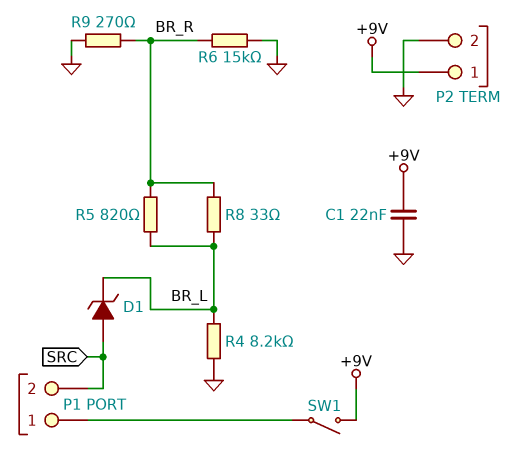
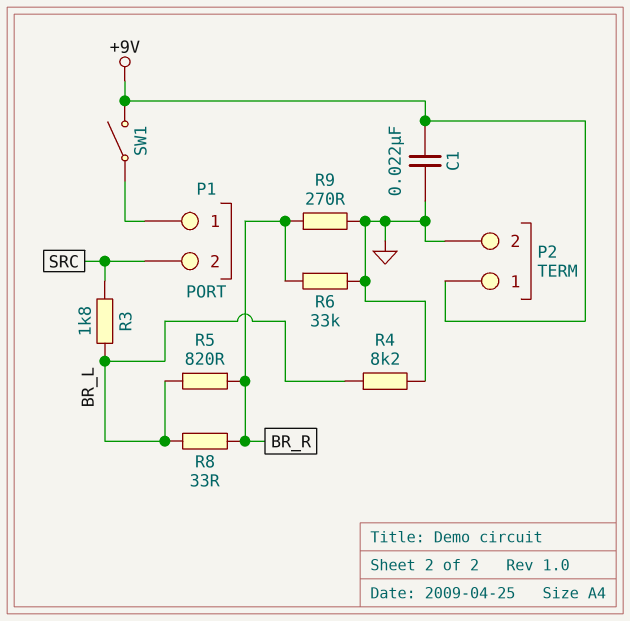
D1: zener (A SRC, K BR_L) -> none
R3: none -> 1.8k (BR_L, SRC)
R6: 15k (BR_R, GND) -> 33k (BR_R, GND)

